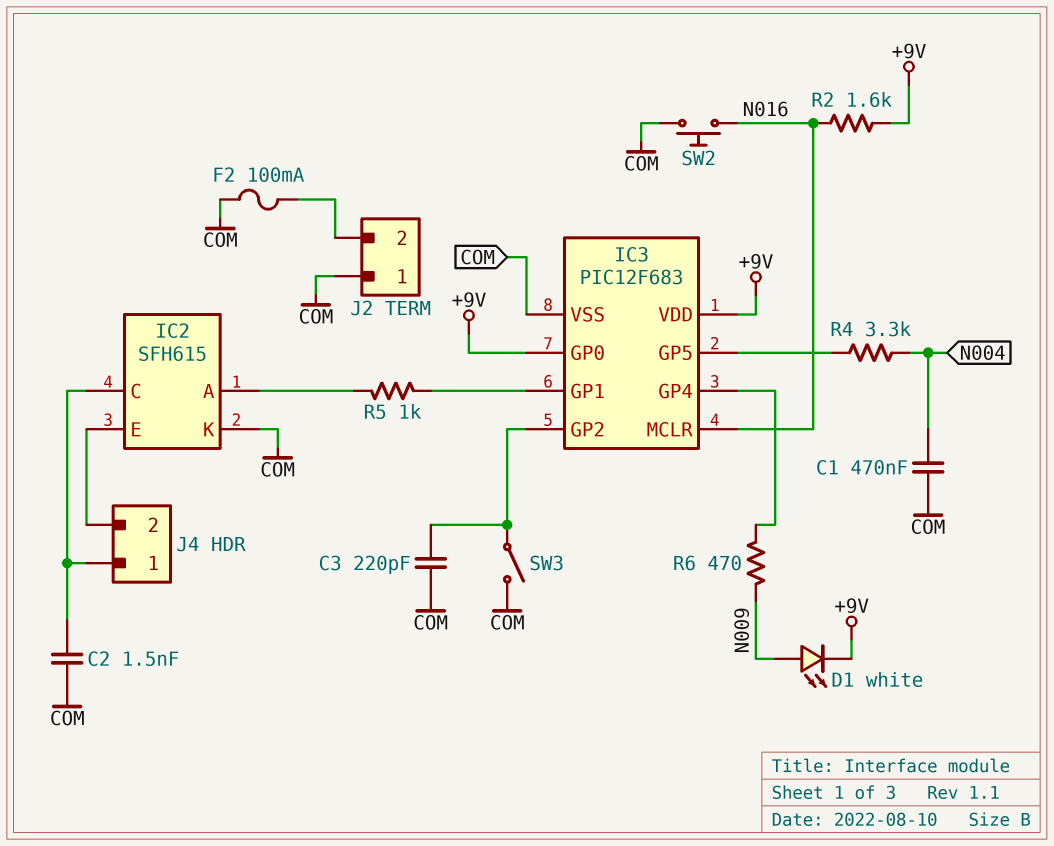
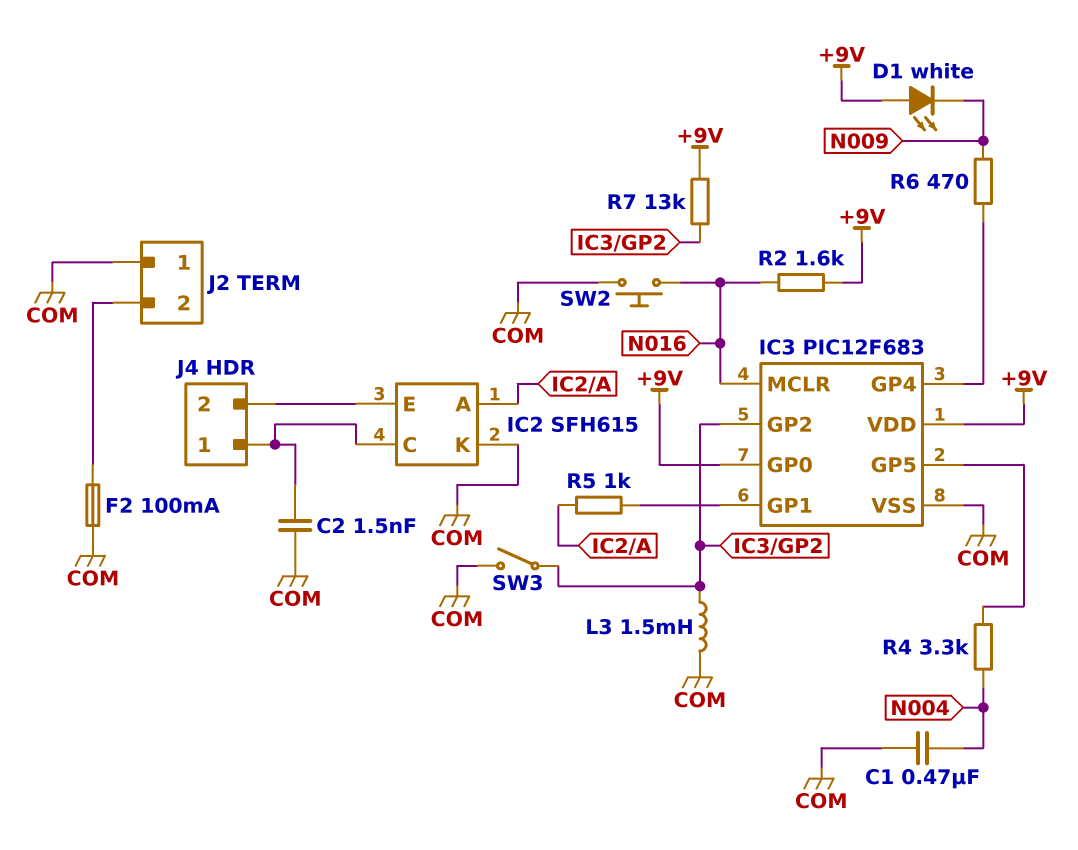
C3: 220pF (COM, IC3/GP2) -> none
D1: LED white (A N009, K +9V) -> LED white (A +9V, K N009)
L3: none -> 1.5mH (COM, IC3/GP2)
R7: none -> 13k (+9V, IC3/GP2)

